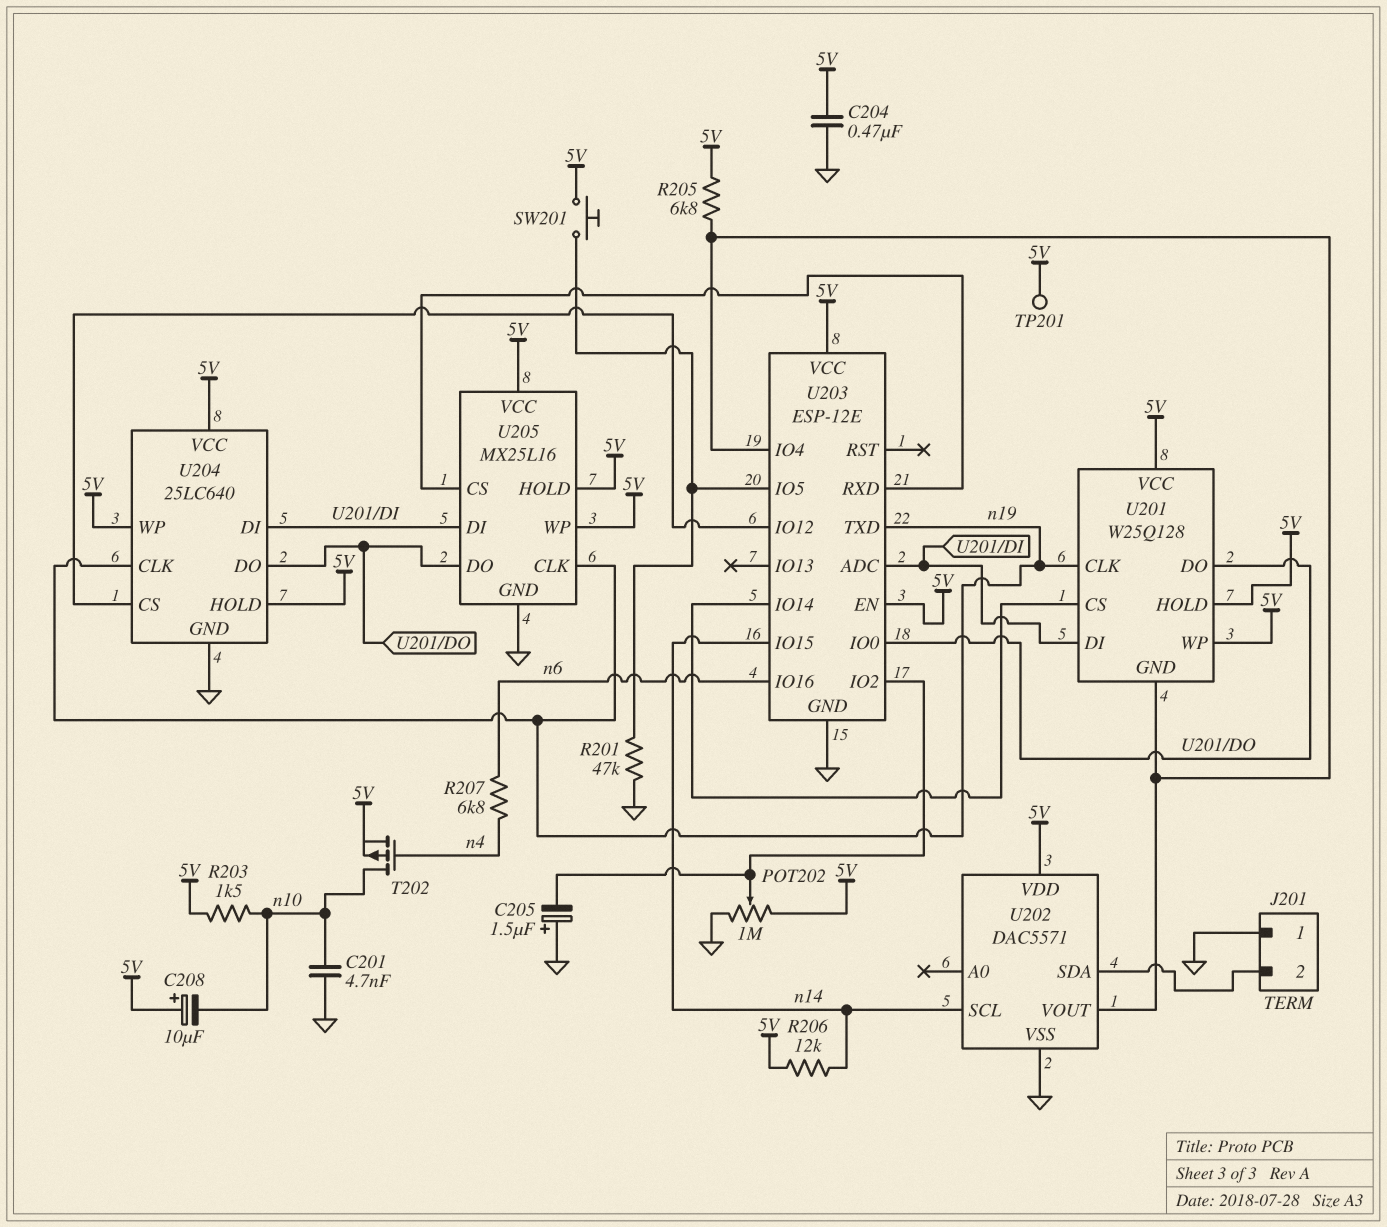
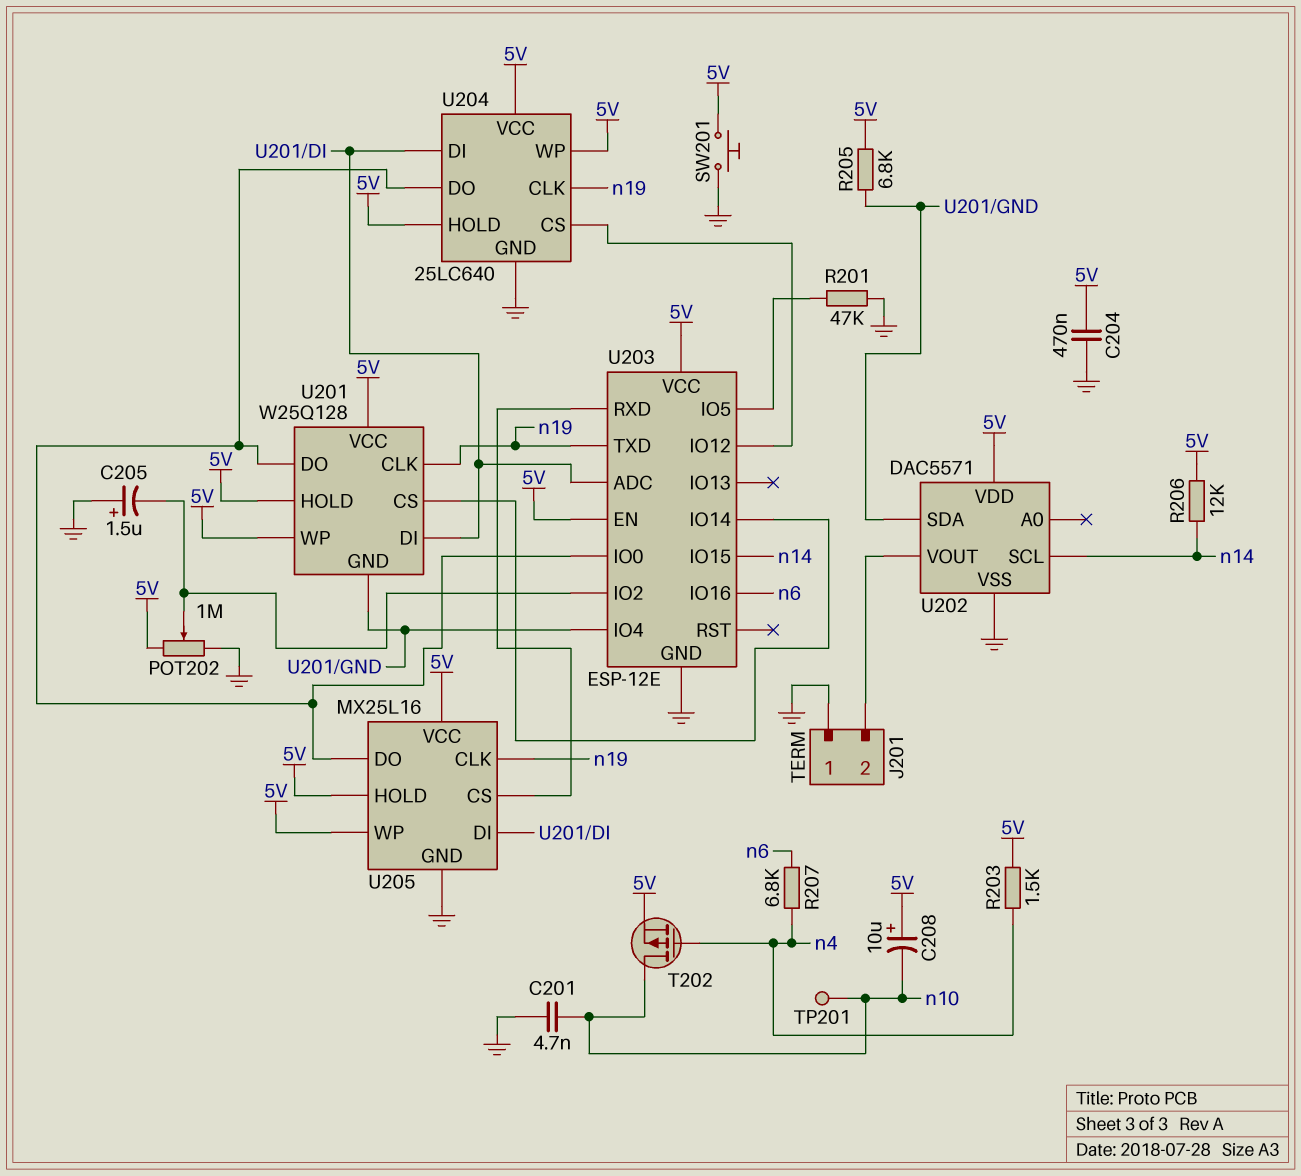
R203: 1.5k (5V, n10) -> 1.5k (5V, n4)
SW201: button (5V, U203/IO5) -> button (5V, GND)
TP201: test point (5V) -> test point (n10)
U202 pin SDA: J201/2 -> U201/GND
U202 pin VOUT: U201/GND -> J201/2

